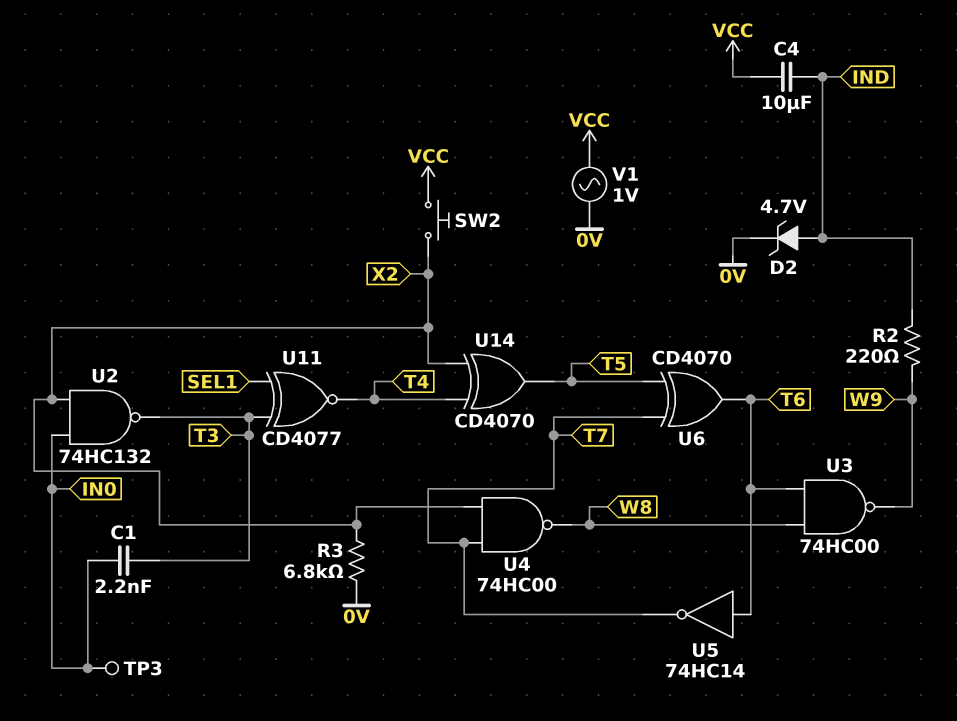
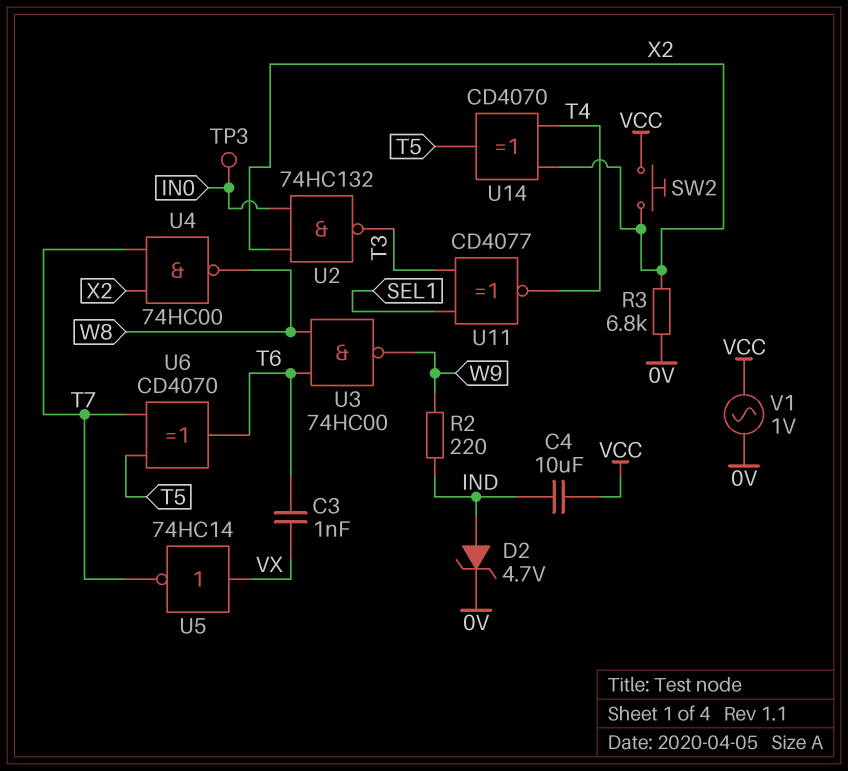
C1: 2.2nF (IN0, T3) -> none
C3: none -> 1nF (T6, VX)
U5: NOT 74HC14 (in T6, out T7) -> NOT 74HC14 (in VX, out T7)

